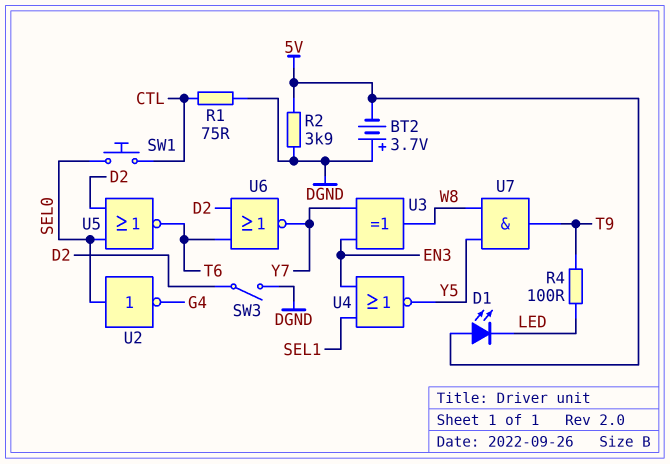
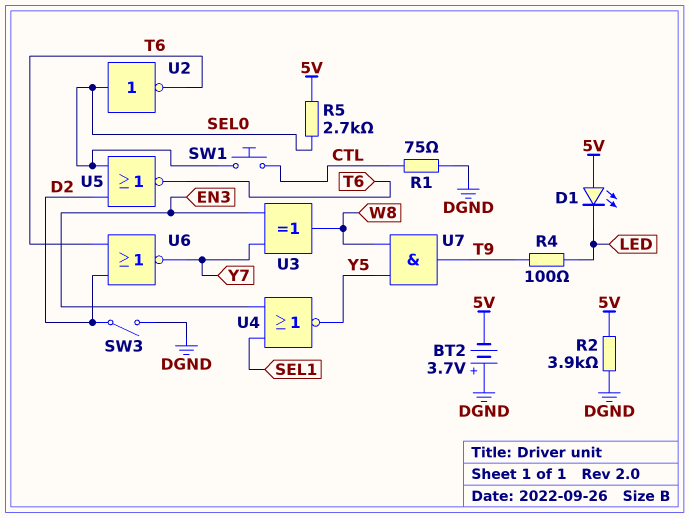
R5: none -> 2.7k (5V, SEL0)
U2: NOT (in SEL0, out G4) -> NOT (in SEL0, out T6)

